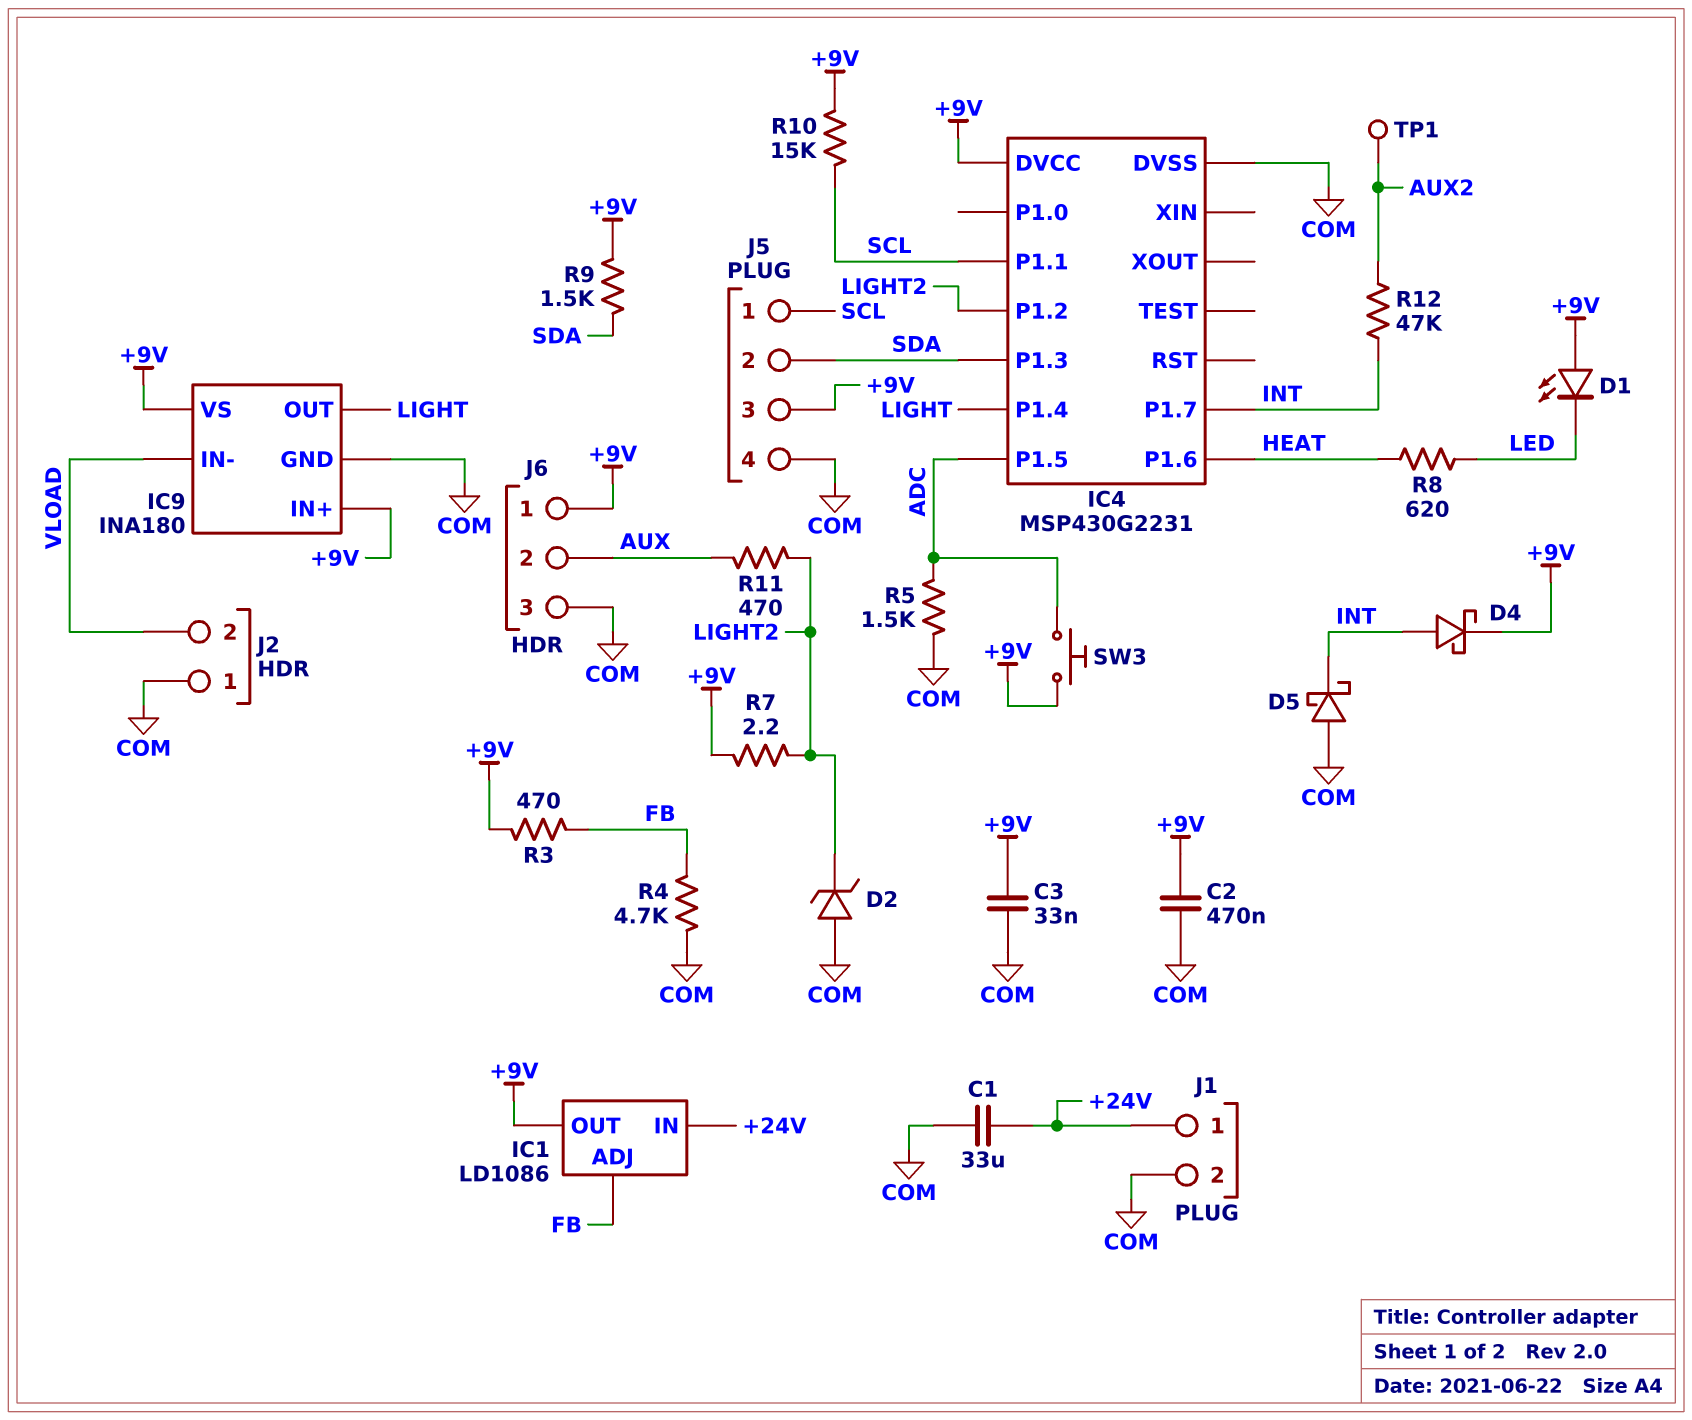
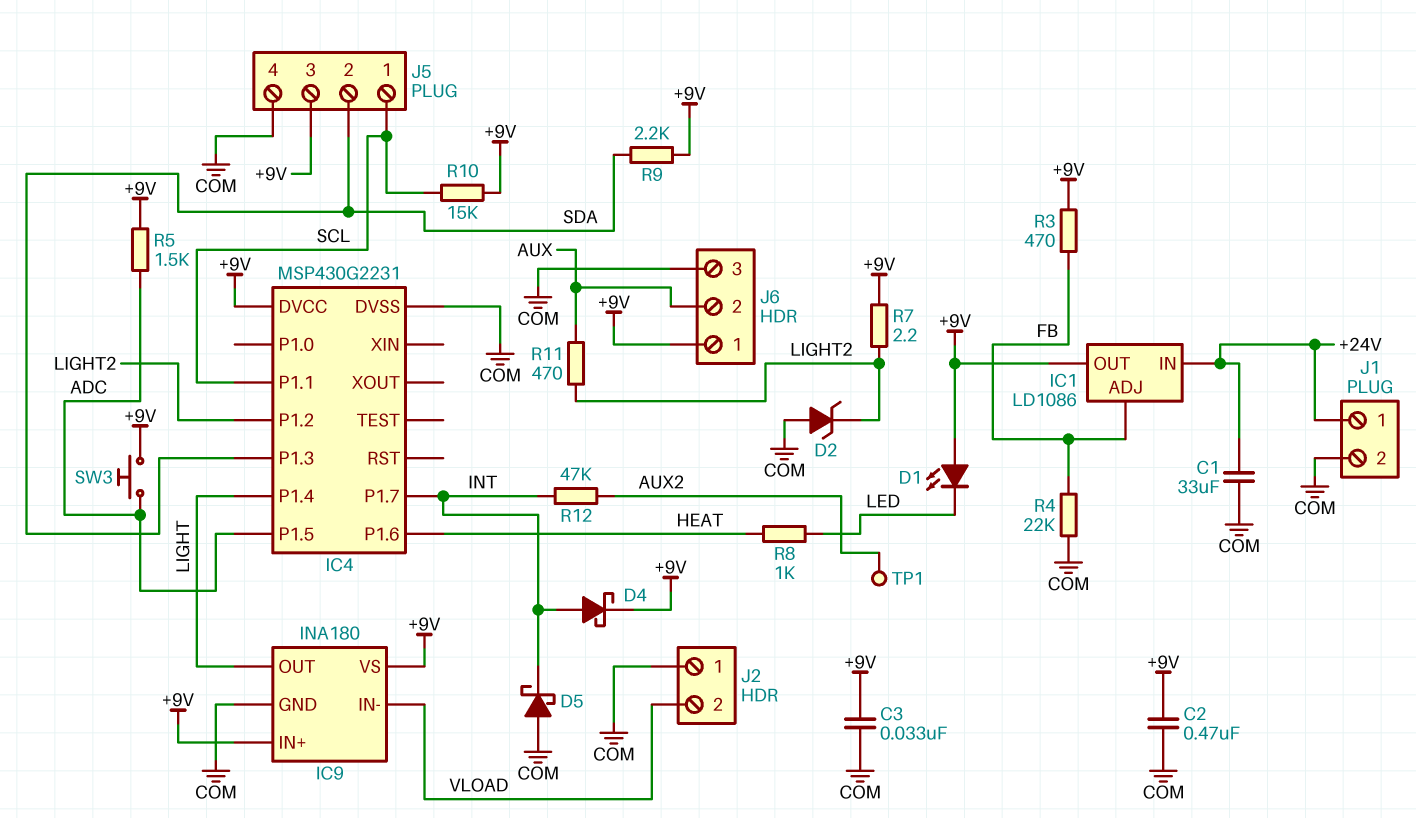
R4: 4.7k (COM, FB) -> 22k (COM, FB)
R5: 1.5k (ADC, COM) -> 1.5k (+9V, ADC)
R8: 620 (HEAT, LED) -> 1k (HEAT, LED)
R9: 1.5k (+9V, SDA) -> 2.2k (+9V, SDA)

